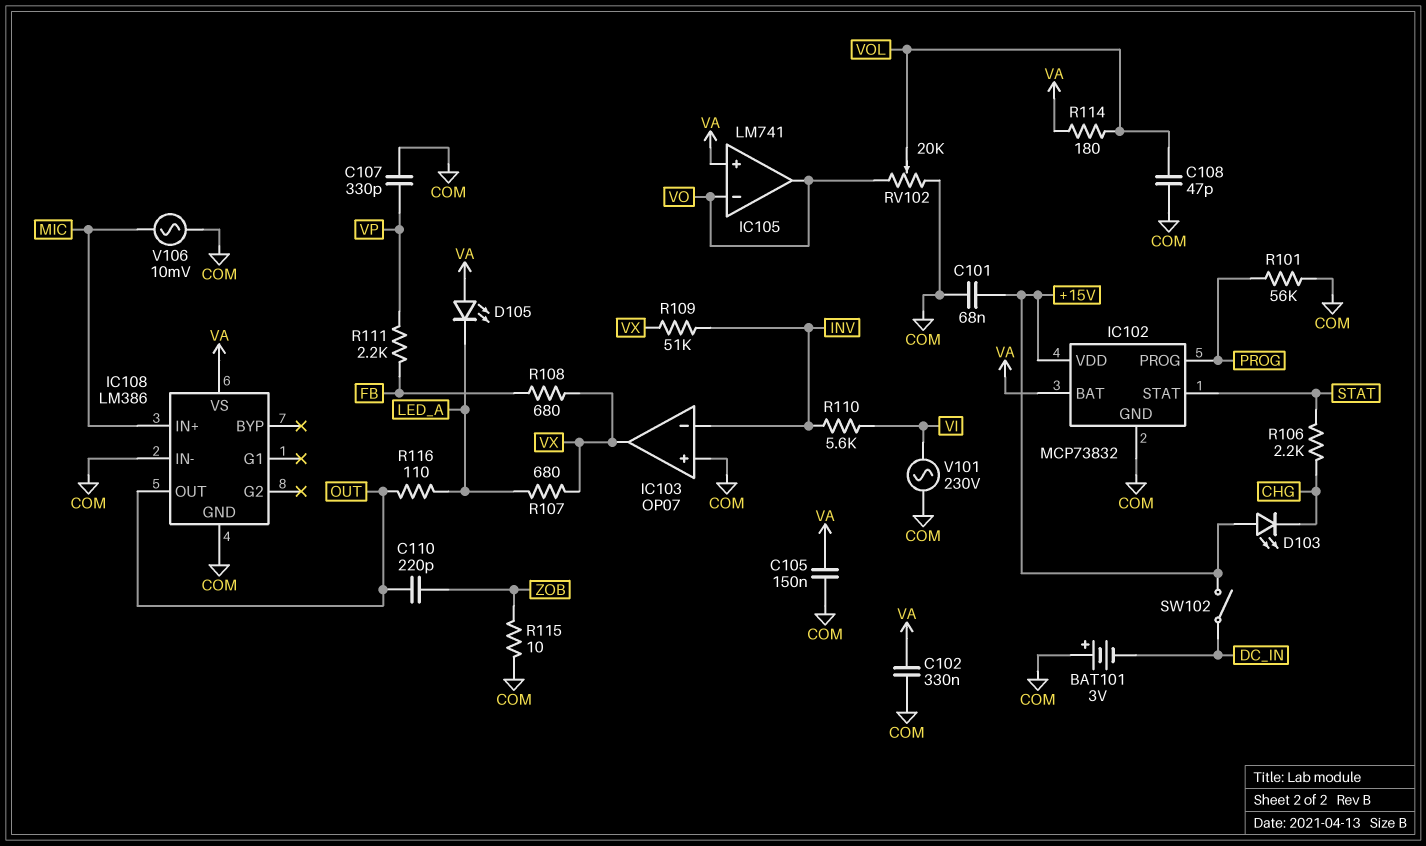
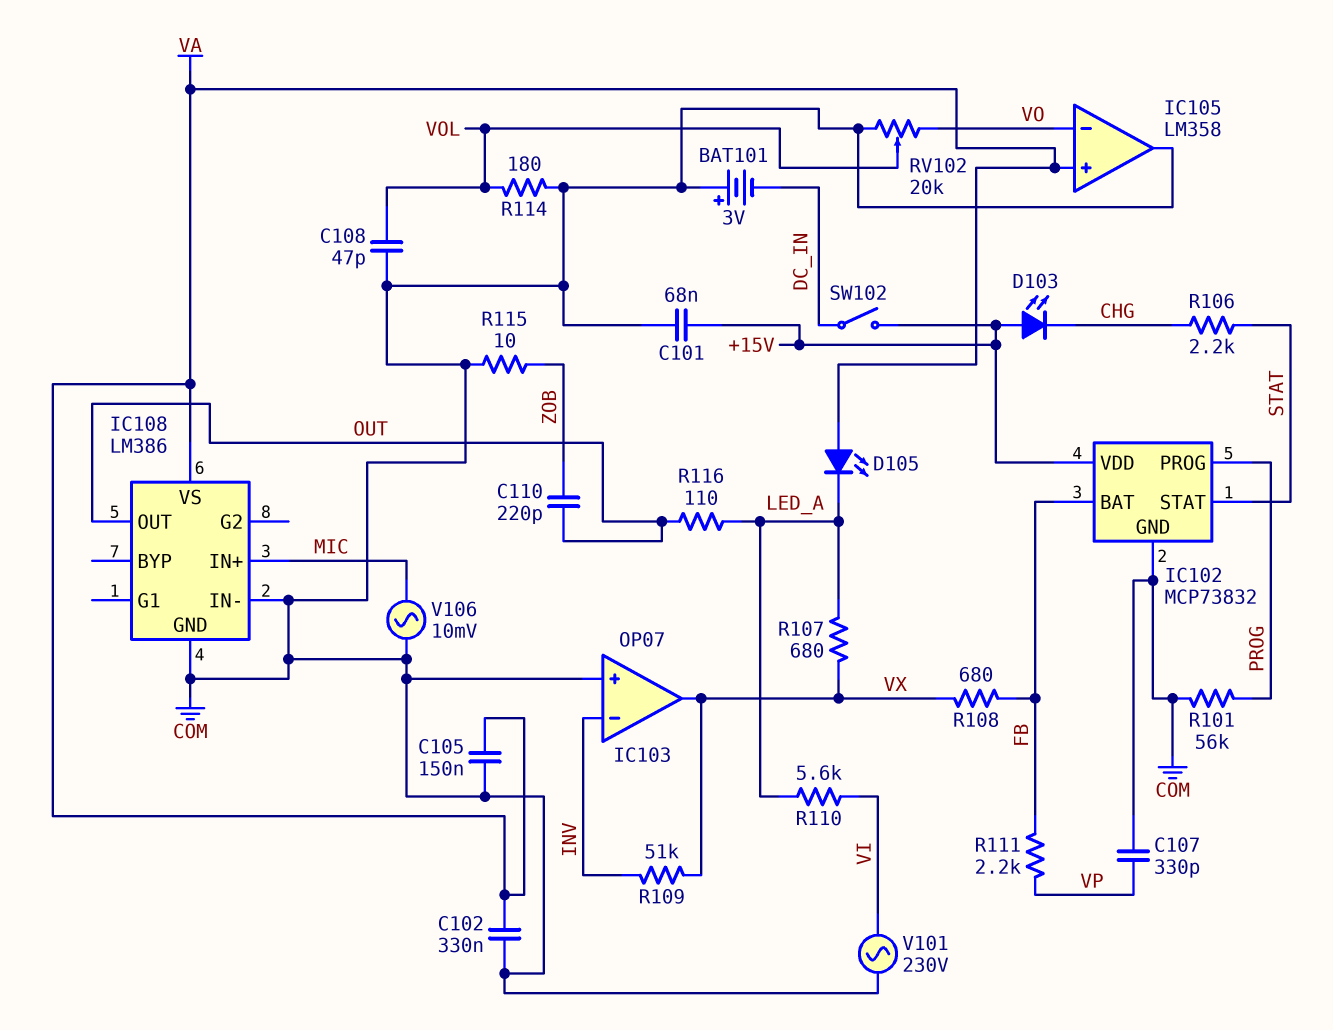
IC102 pin BAT: VA -> FB
IC105: LM741 -> LM358
IC105 pin out: VO -> COM
R110: 5.6k (INV, VI) -> 5.6k (LED_A, VI)
R114: 180 (VA, VOL) -> 180 (COM, VOL)

